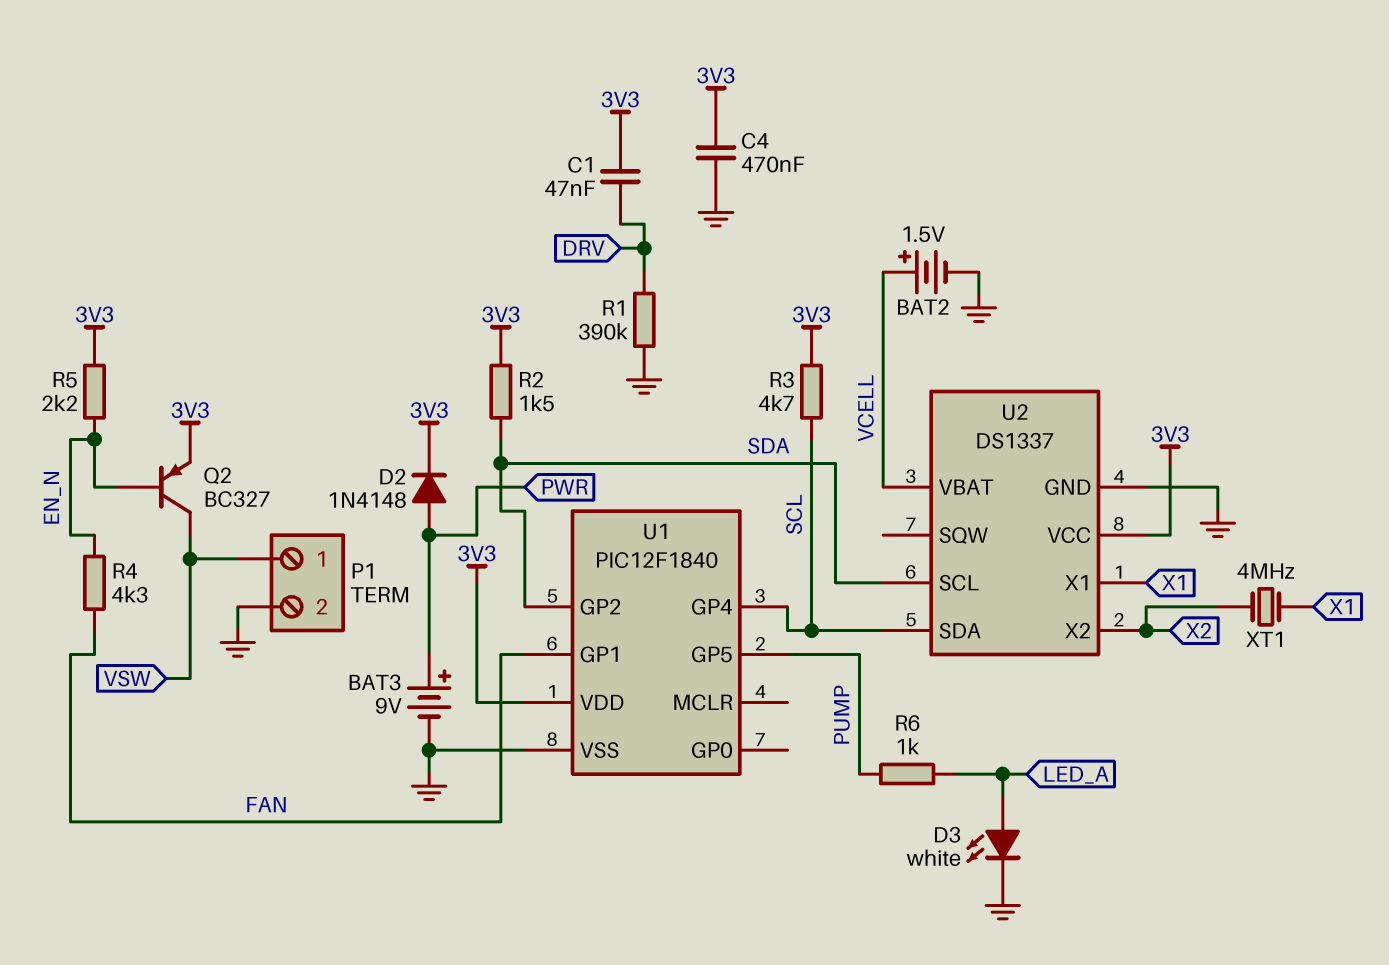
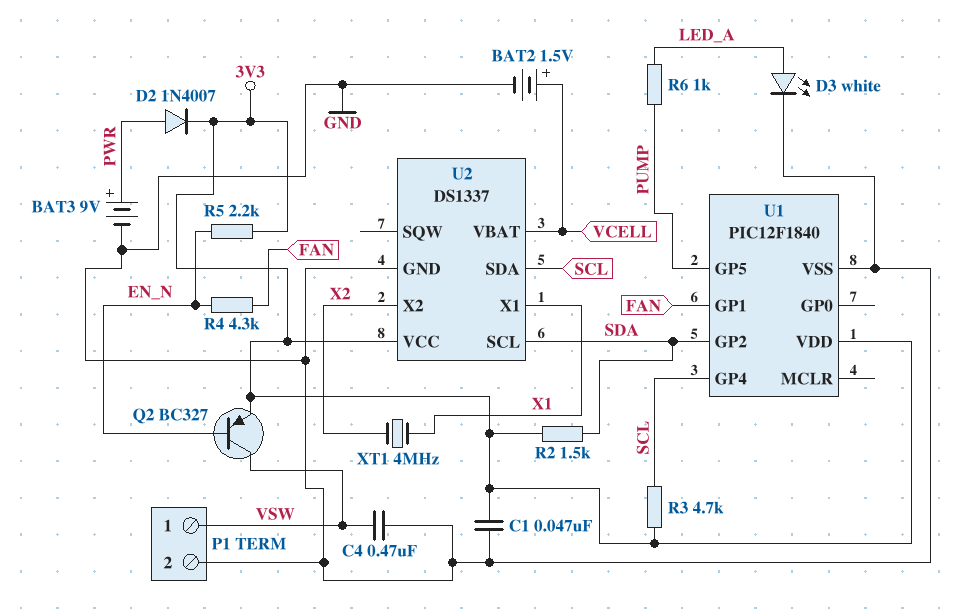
C1: 47nF (3V3, DRV) -> 47nF (3V3, GND)
C4: 470nF (3V3, GND) -> 470nF (GND, VSW)
D2: diode 1N4148 (A PWR, K 3V3) -> diode 1N4007 (A PWR, K 3V3)
R1: 390k (DRV, GND) -> none

